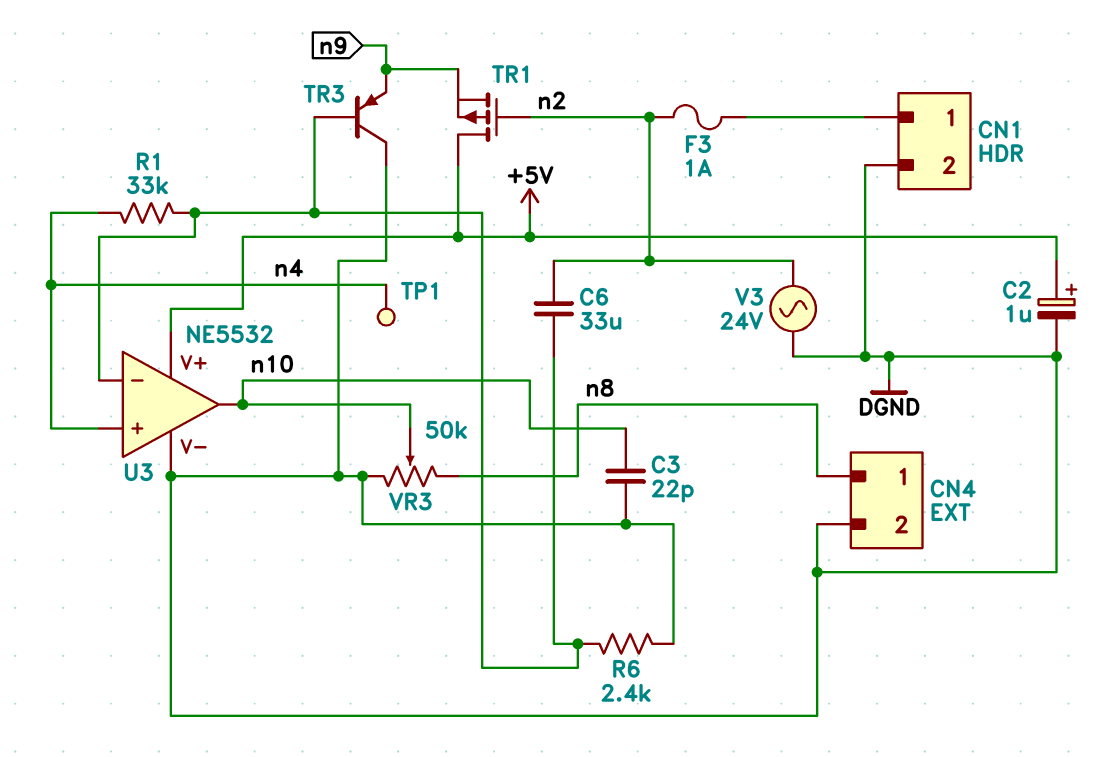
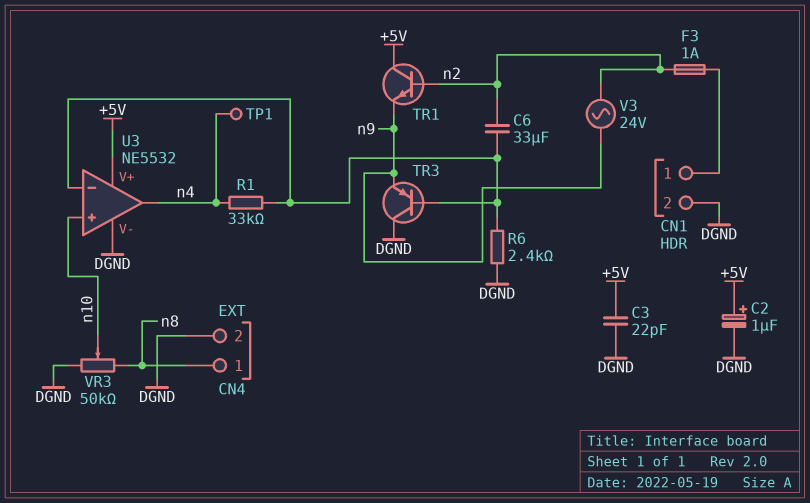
C3: 22pF (DGND, n10) -> 22pF (+5V, DGND)
TR1: PMOS (G n2, D +5V, S n9) -> NPN (B n2, C +5V, E n9)
U3 pin in+: n4 -> n10
U3 pin out: n10 -> n4
V3: AC 24V (DGND, n2) -> AC 24V (n2, n9)

